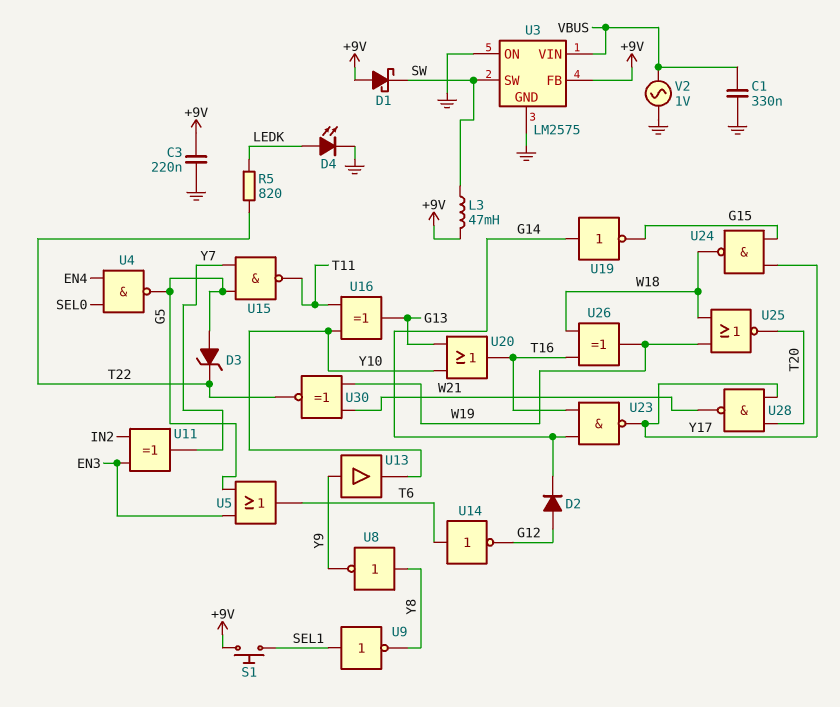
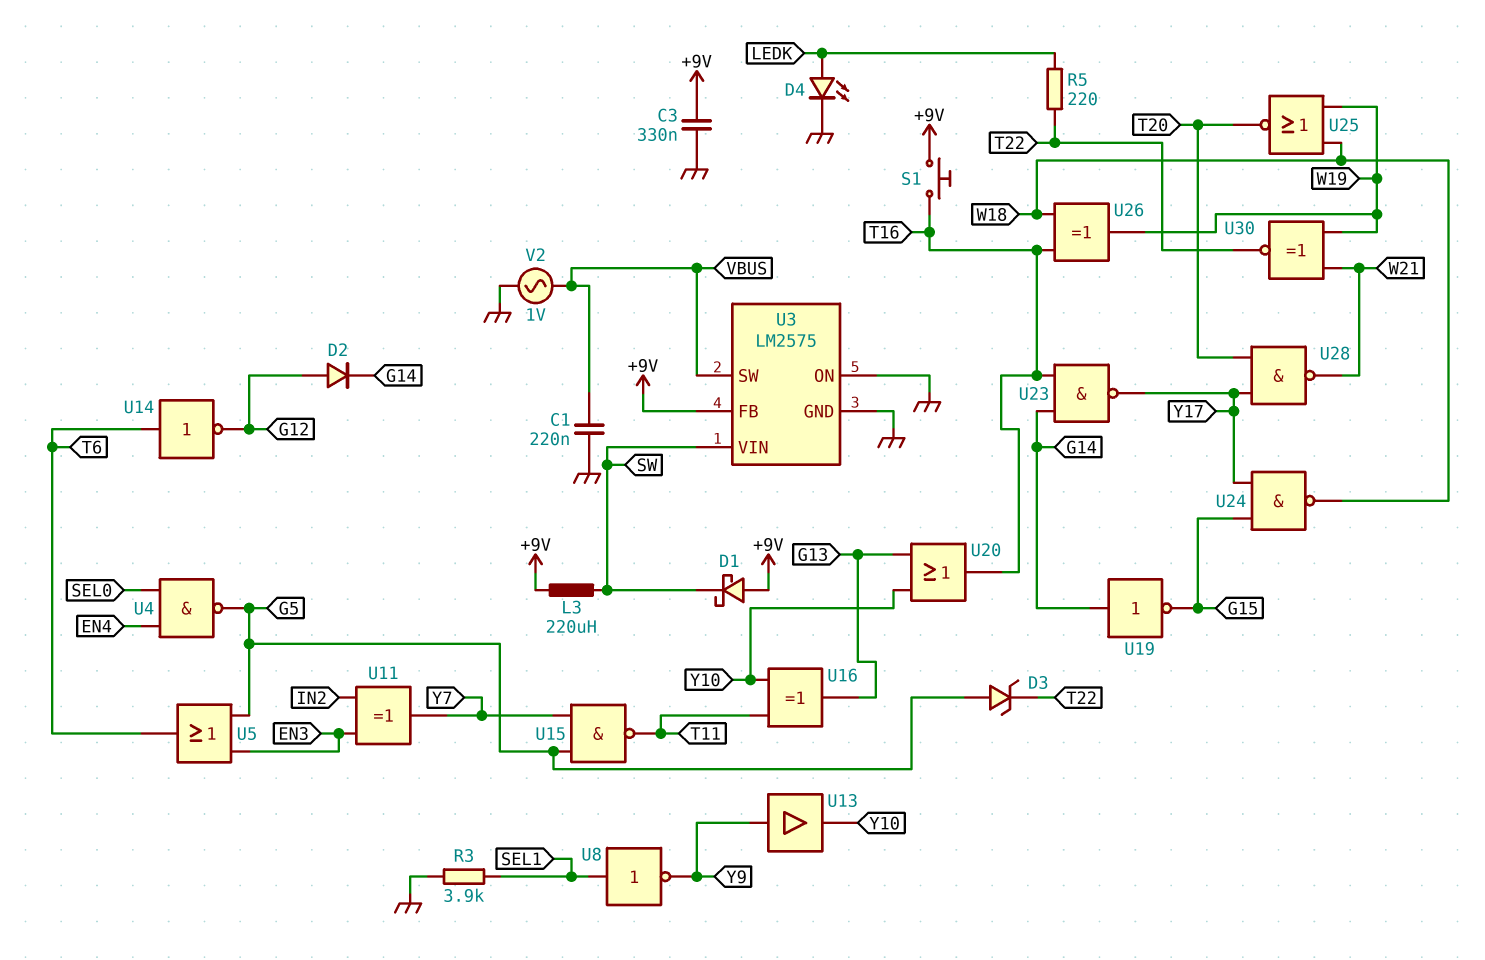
C1: 330nF (GND, VBUS) -> 220nF (GND, VBUS)
C3: 220nF (+9V, GND) -> 330nF (+9V, GND)
L3: 47mH (+9V, SW) -> 220uH (+9V, SW)
R3: none -> 3.9k (GND, SEL1)
R5: 820 (LEDK, T22) -> 220 (LEDK, T22)
S1: button (+9V, SEL1) -> button (+9V, T16)
U3 pin SW: SW -> VBUS
U3 pin VIN: VBUS -> SW
U8: NOT (in Y8, out Y9) -> NOT (in SEL1, out Y9)
U9: NOT (in SEL1, out Y8) -> none

